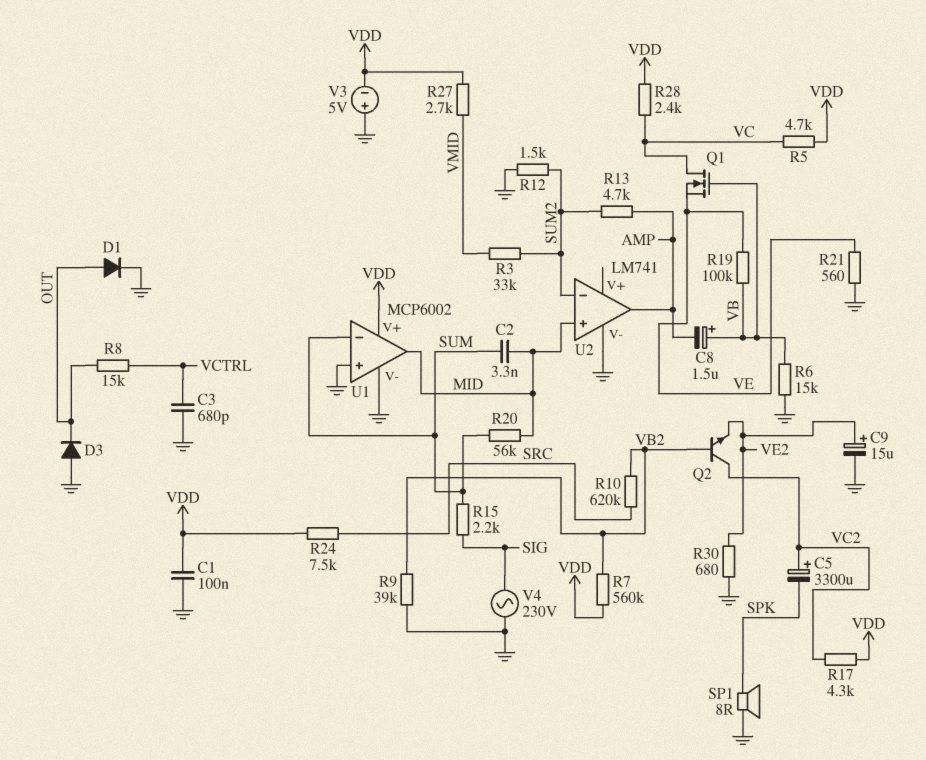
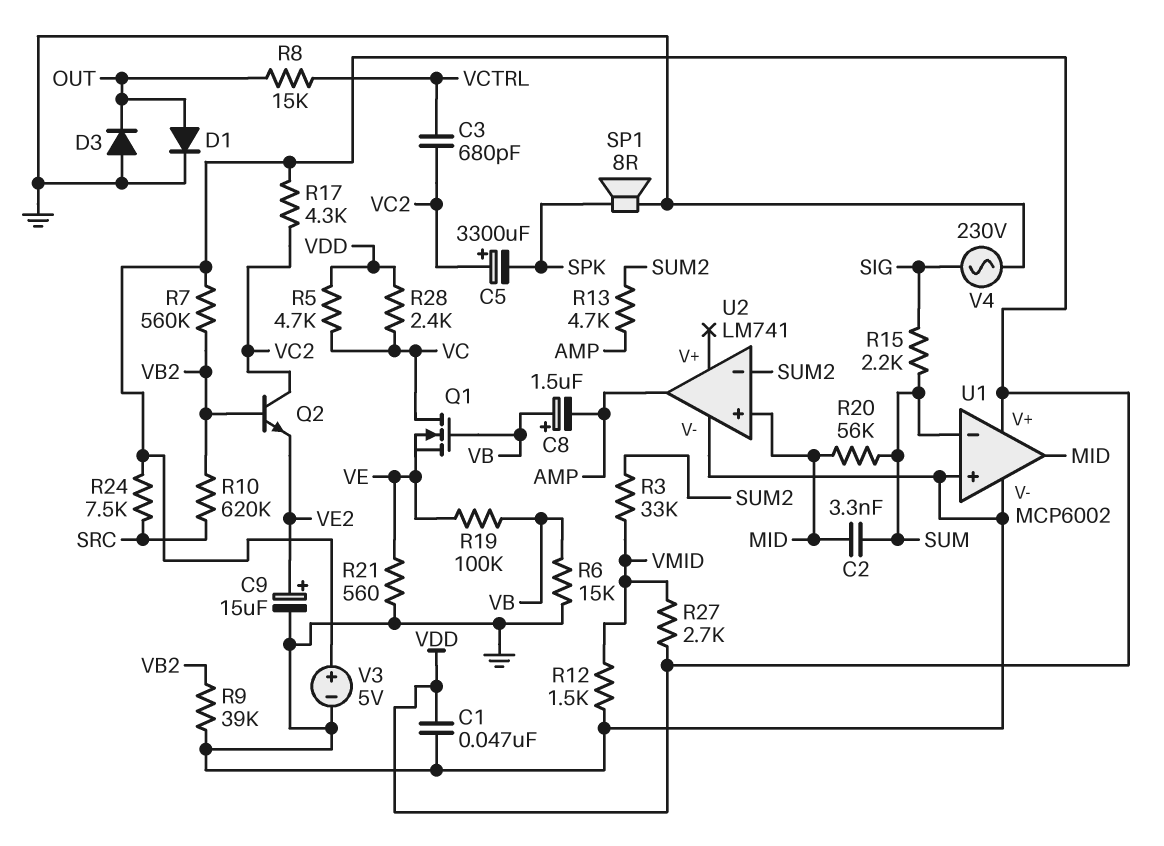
C1: 100nF (GND, VDD) -> 47nF (GND, VDD)
C3: 680pF (GND, VCTRL) -> 680pF (VC2, VCTRL)
R12: 1.5k (GND, SUM2) -> 1.5k (GND, VMID)
R30: 680 (GND, VE2) -> none
V3: 5V (plus GND, minus VDD) -> 5V (plus VDD, minus GND)

